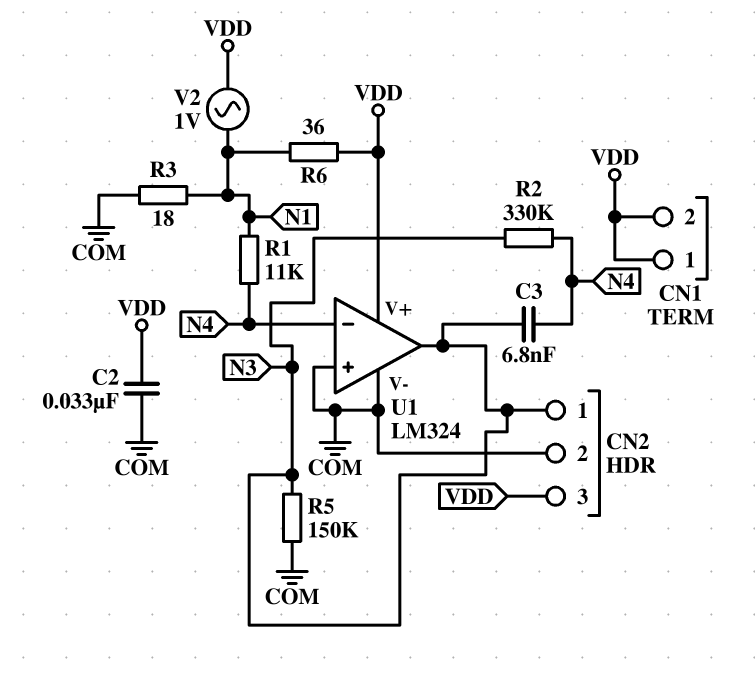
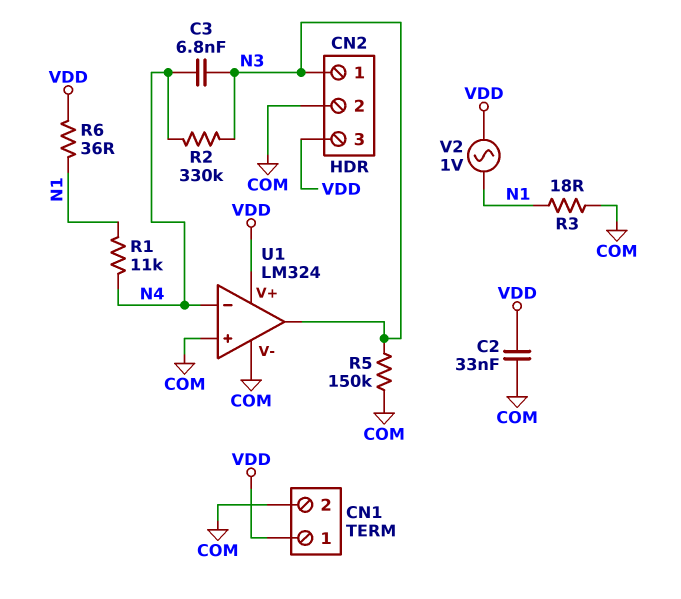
CN1 pin 2: VDD -> COM

